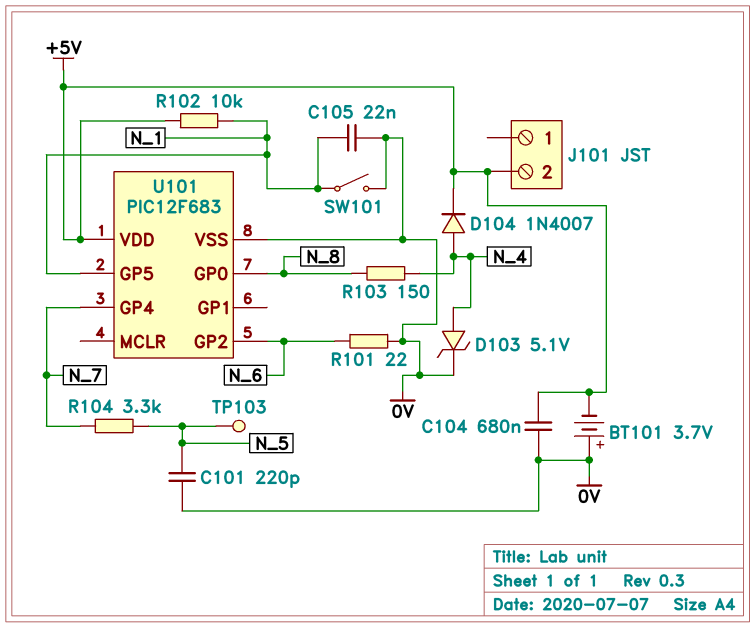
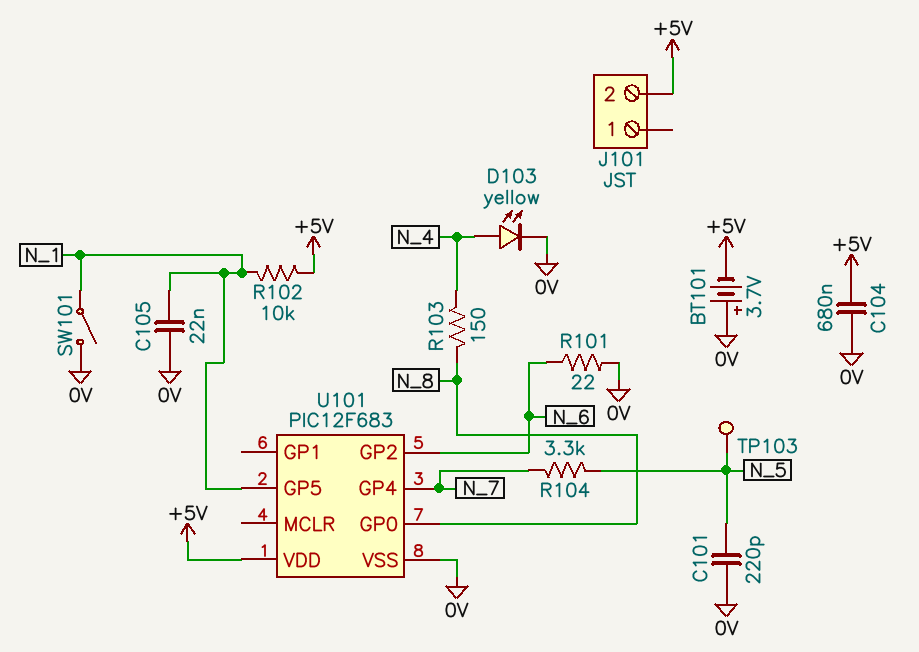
D103: zener 5.1V (A N_4, K 0V) -> LED yellow (A N_4, K 0V)
D104: diode 1N4007 (A N_4, K +5V) -> none

